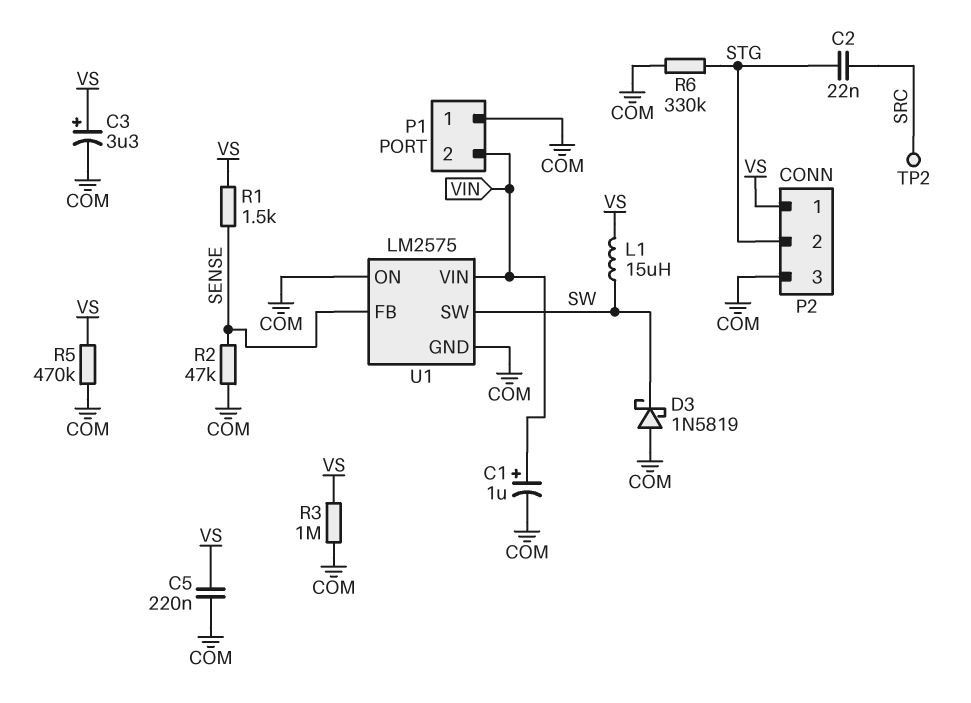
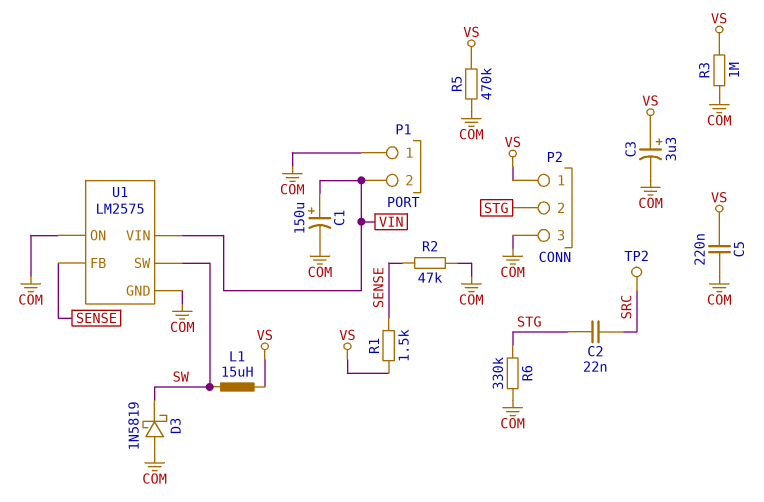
C1: 1uF (plus VIN, minus COM) -> 150uF (plus VIN, minus COM)

